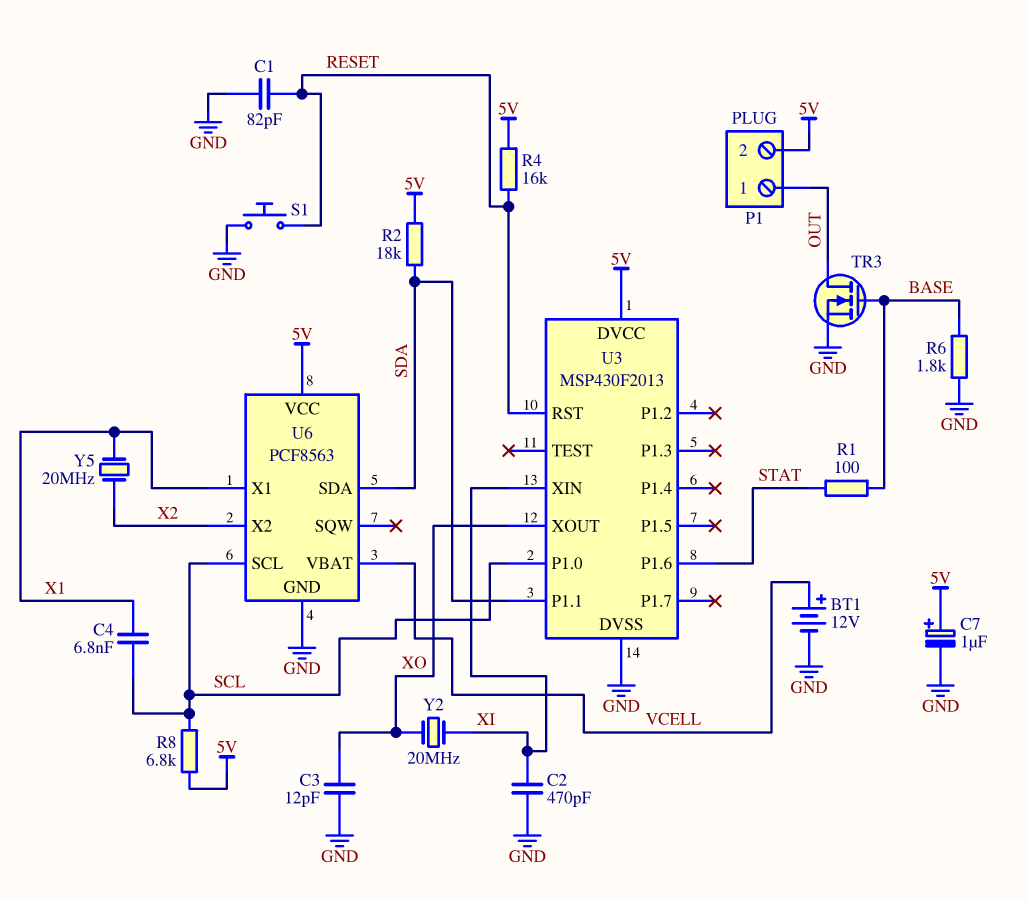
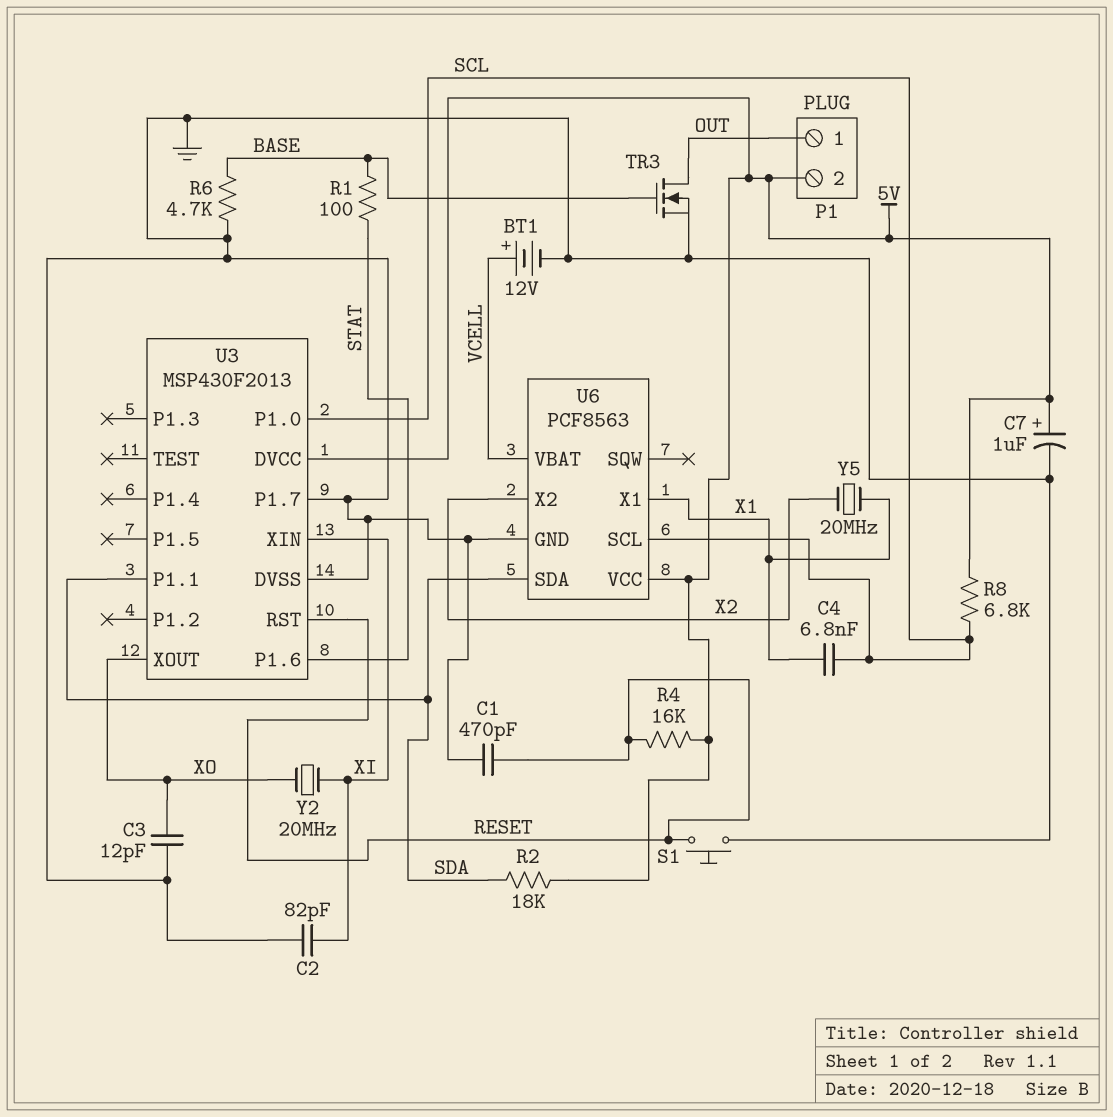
C1: 82pF (GND, RESET) -> 470pF (GND, RESET)
C2: 470pF (GND, XI) -> 82pF (GND, XI)
R6: 1.8k (BASE, GND) -> 4.7k (BASE, GND)
U3 pin P1.7: none -> GND

